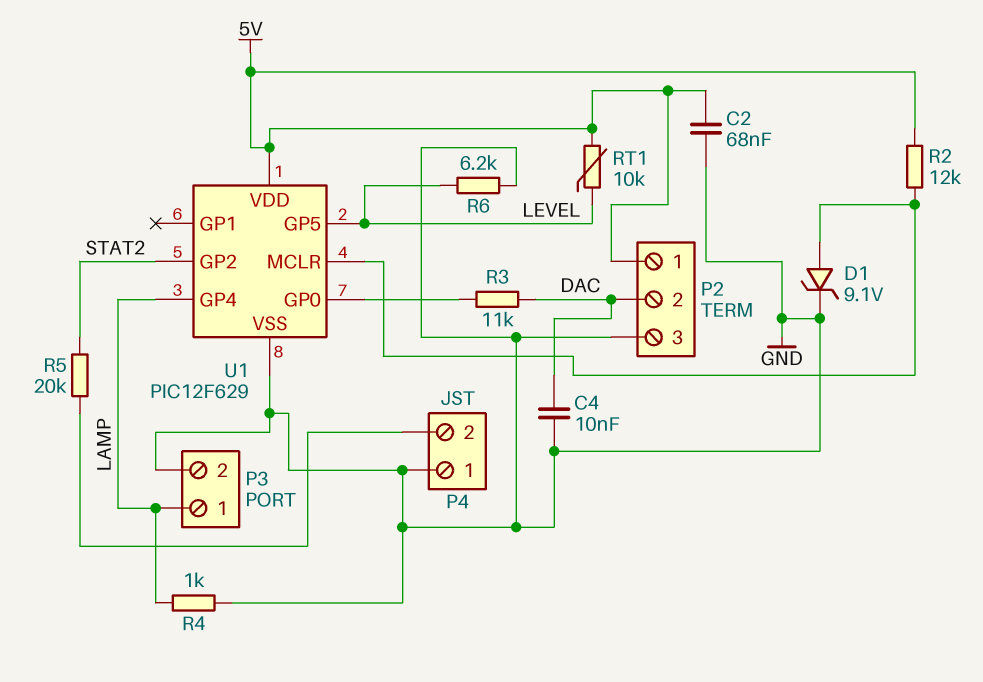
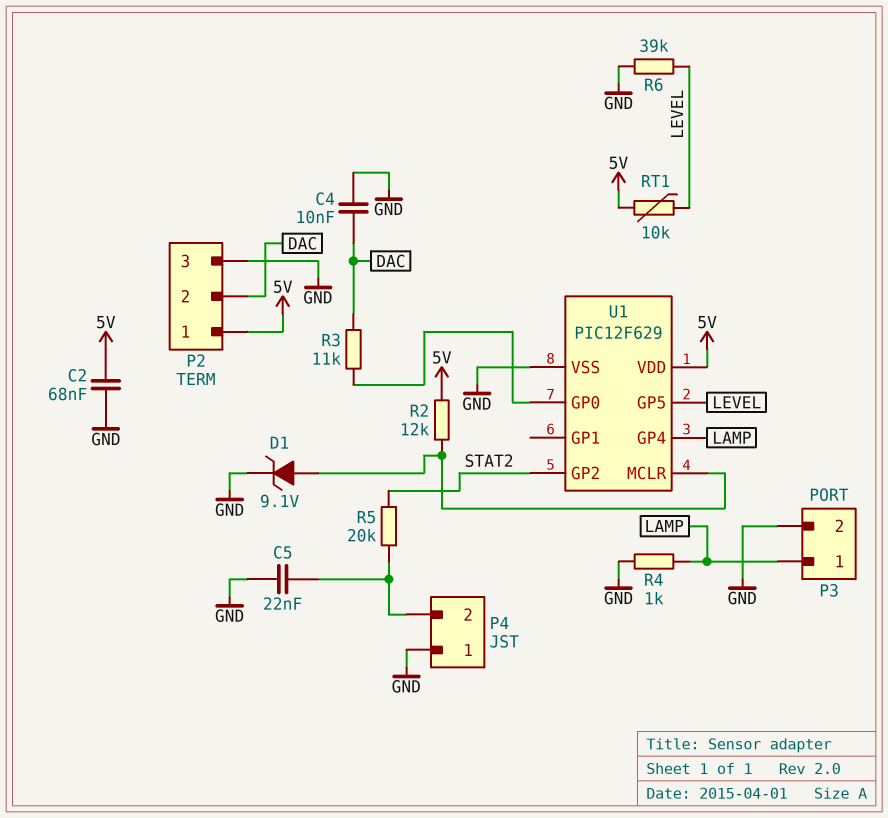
C5: none -> 22nF (GND, P4/2)
R6: 6.2k (GND, LEVEL) -> 39k (GND, LEVEL)

